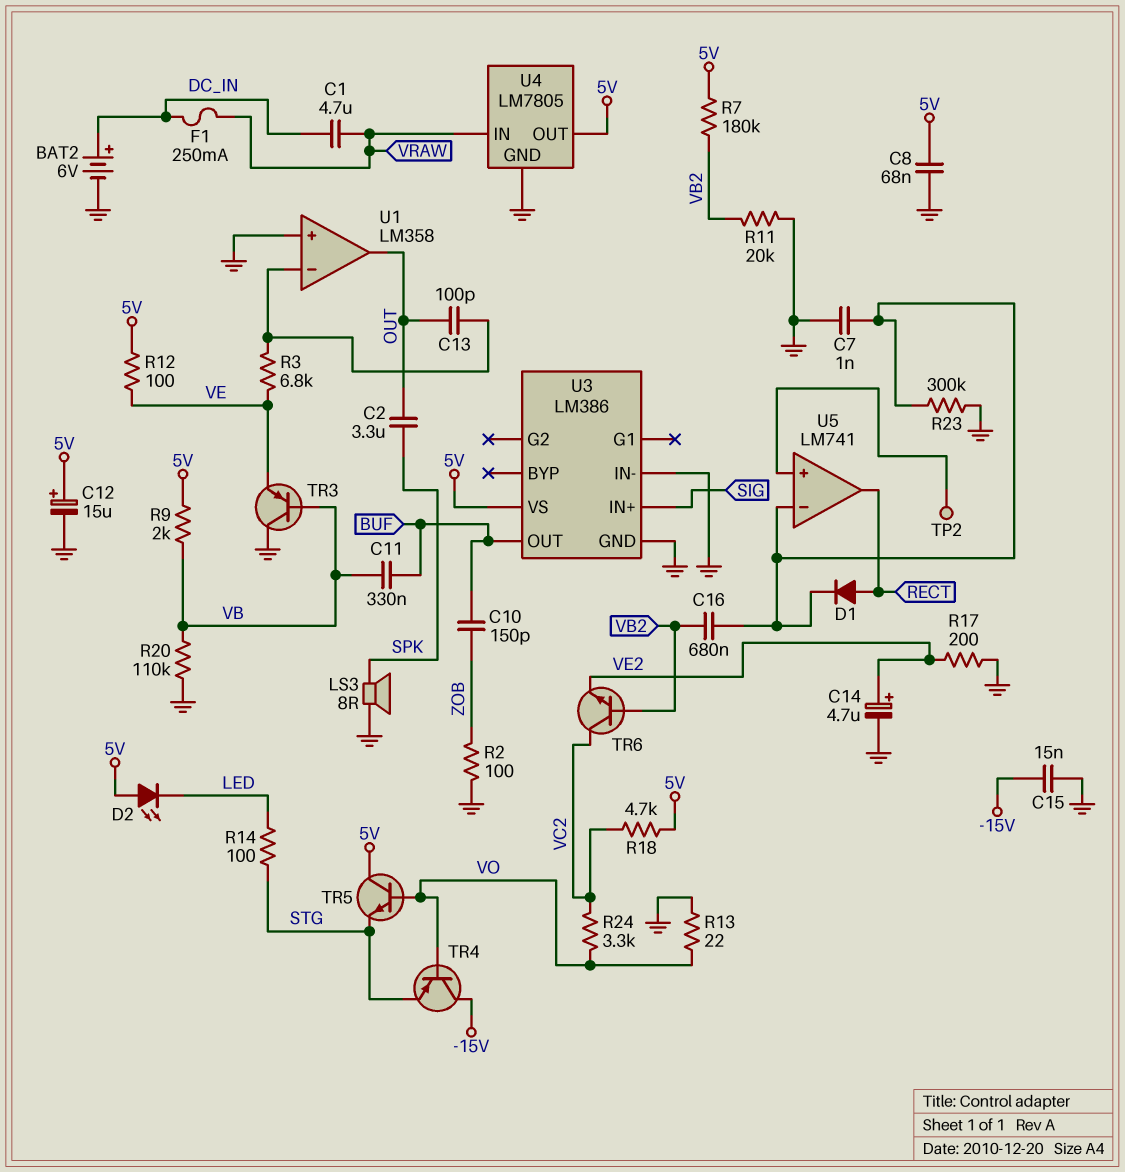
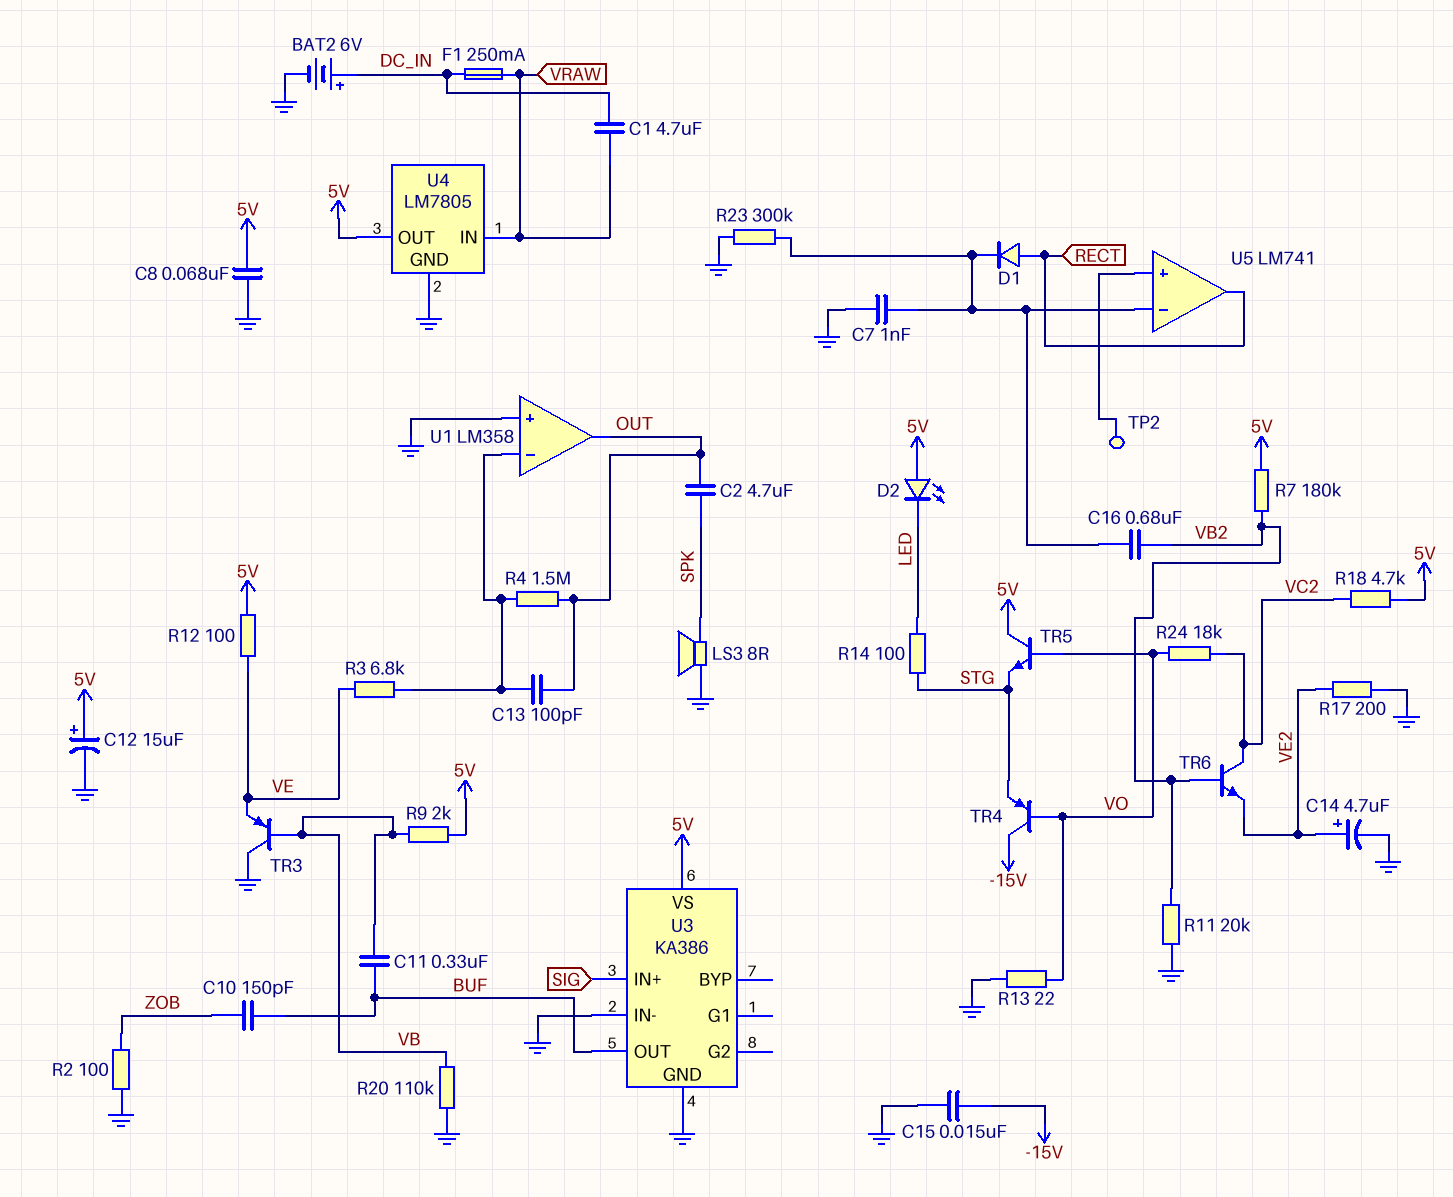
C2: 3.3uF (OUT, SPK) -> 4.7uF (OUT, SPK)
R4: none -> 1.5M (OUT, U1/in-)
R24: 3.3k (VC2, VO) -> 18k (VC2, VO)
U3: LM386 -> KA386

